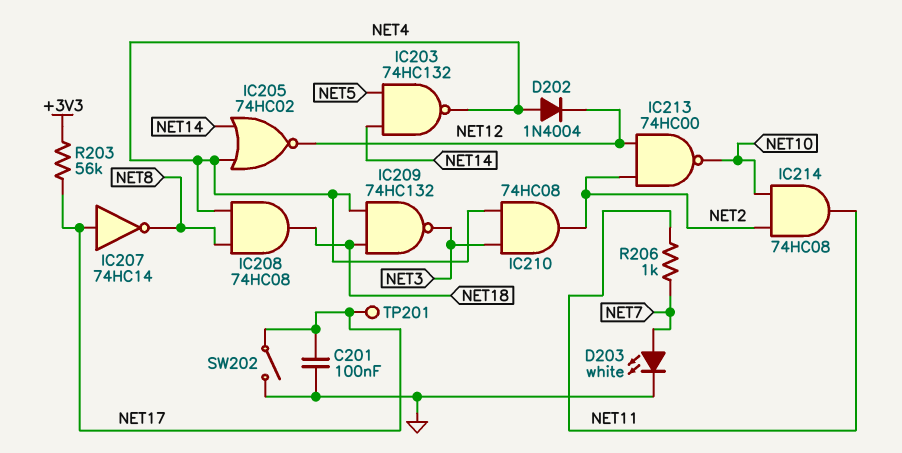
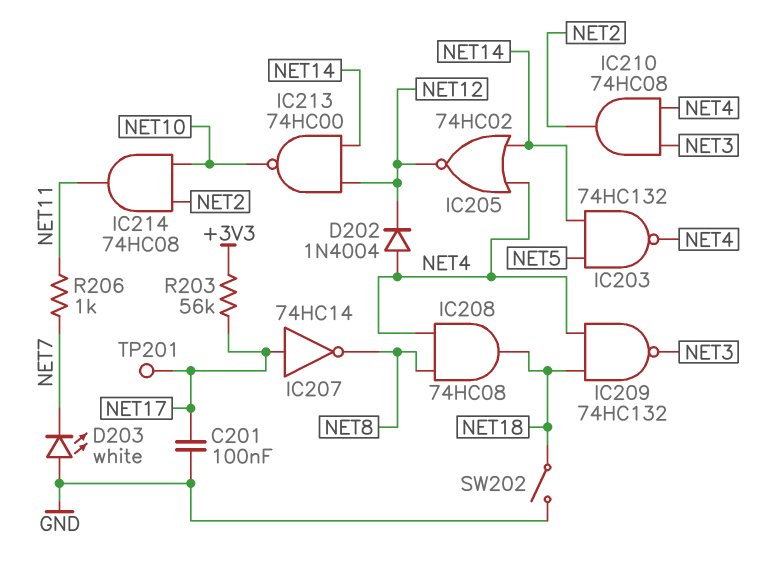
D203: LED white (A NET7, K GND) -> LED white (A GND, K NET7)
IC213: NAND 74HC00 (in NET2, in NET12, out NET10) -> NAND 74HC00 (in NET12, in NET14, out NET10)
SW202: switch (GND, NET17) -> switch (GND, NET18)

